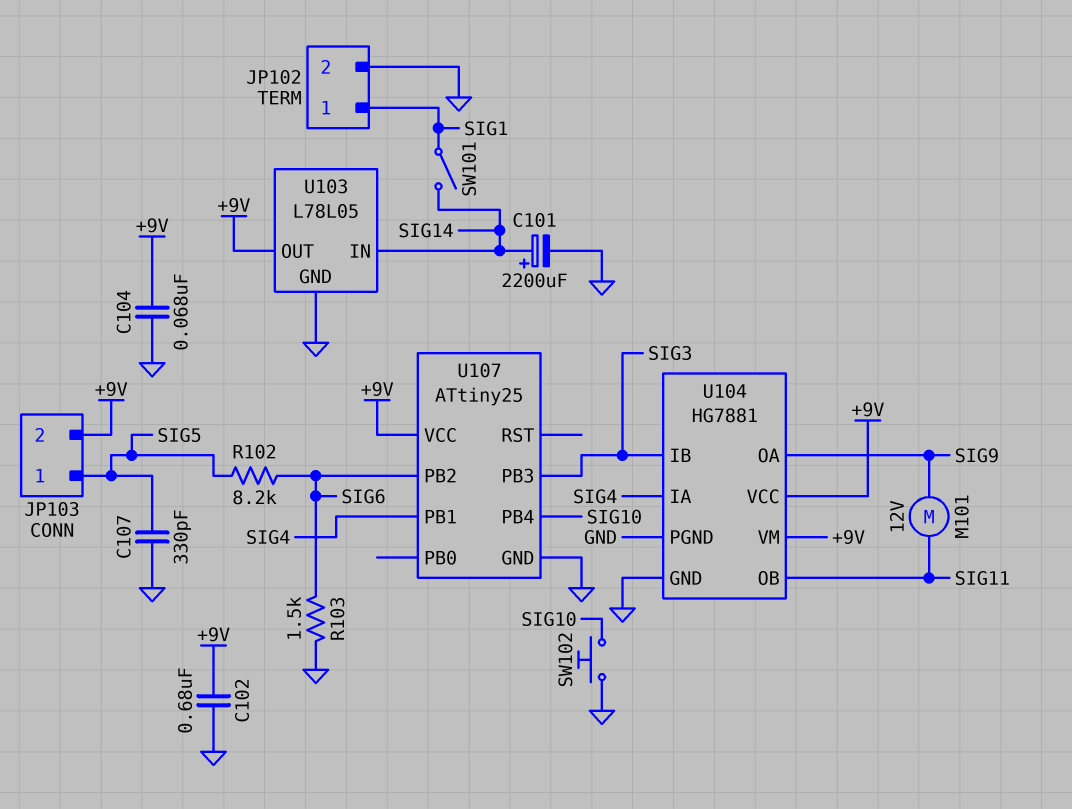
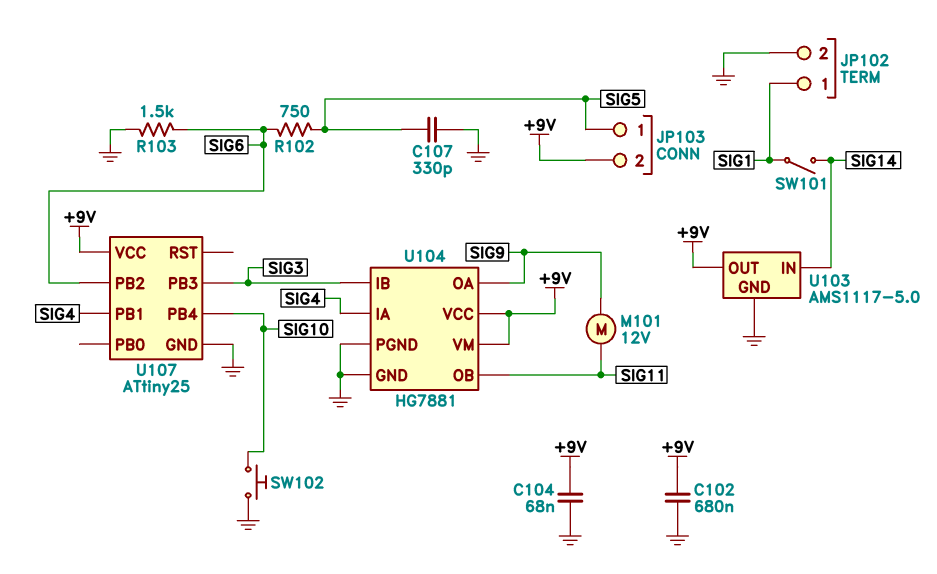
C101: 2200uF (plus SIG14, minus GND) -> none
R102: 8.2k (SIG5, SIG6) -> 750 (SIG5, SIG6)
U103: L78L05 -> AMS1117-5.0

